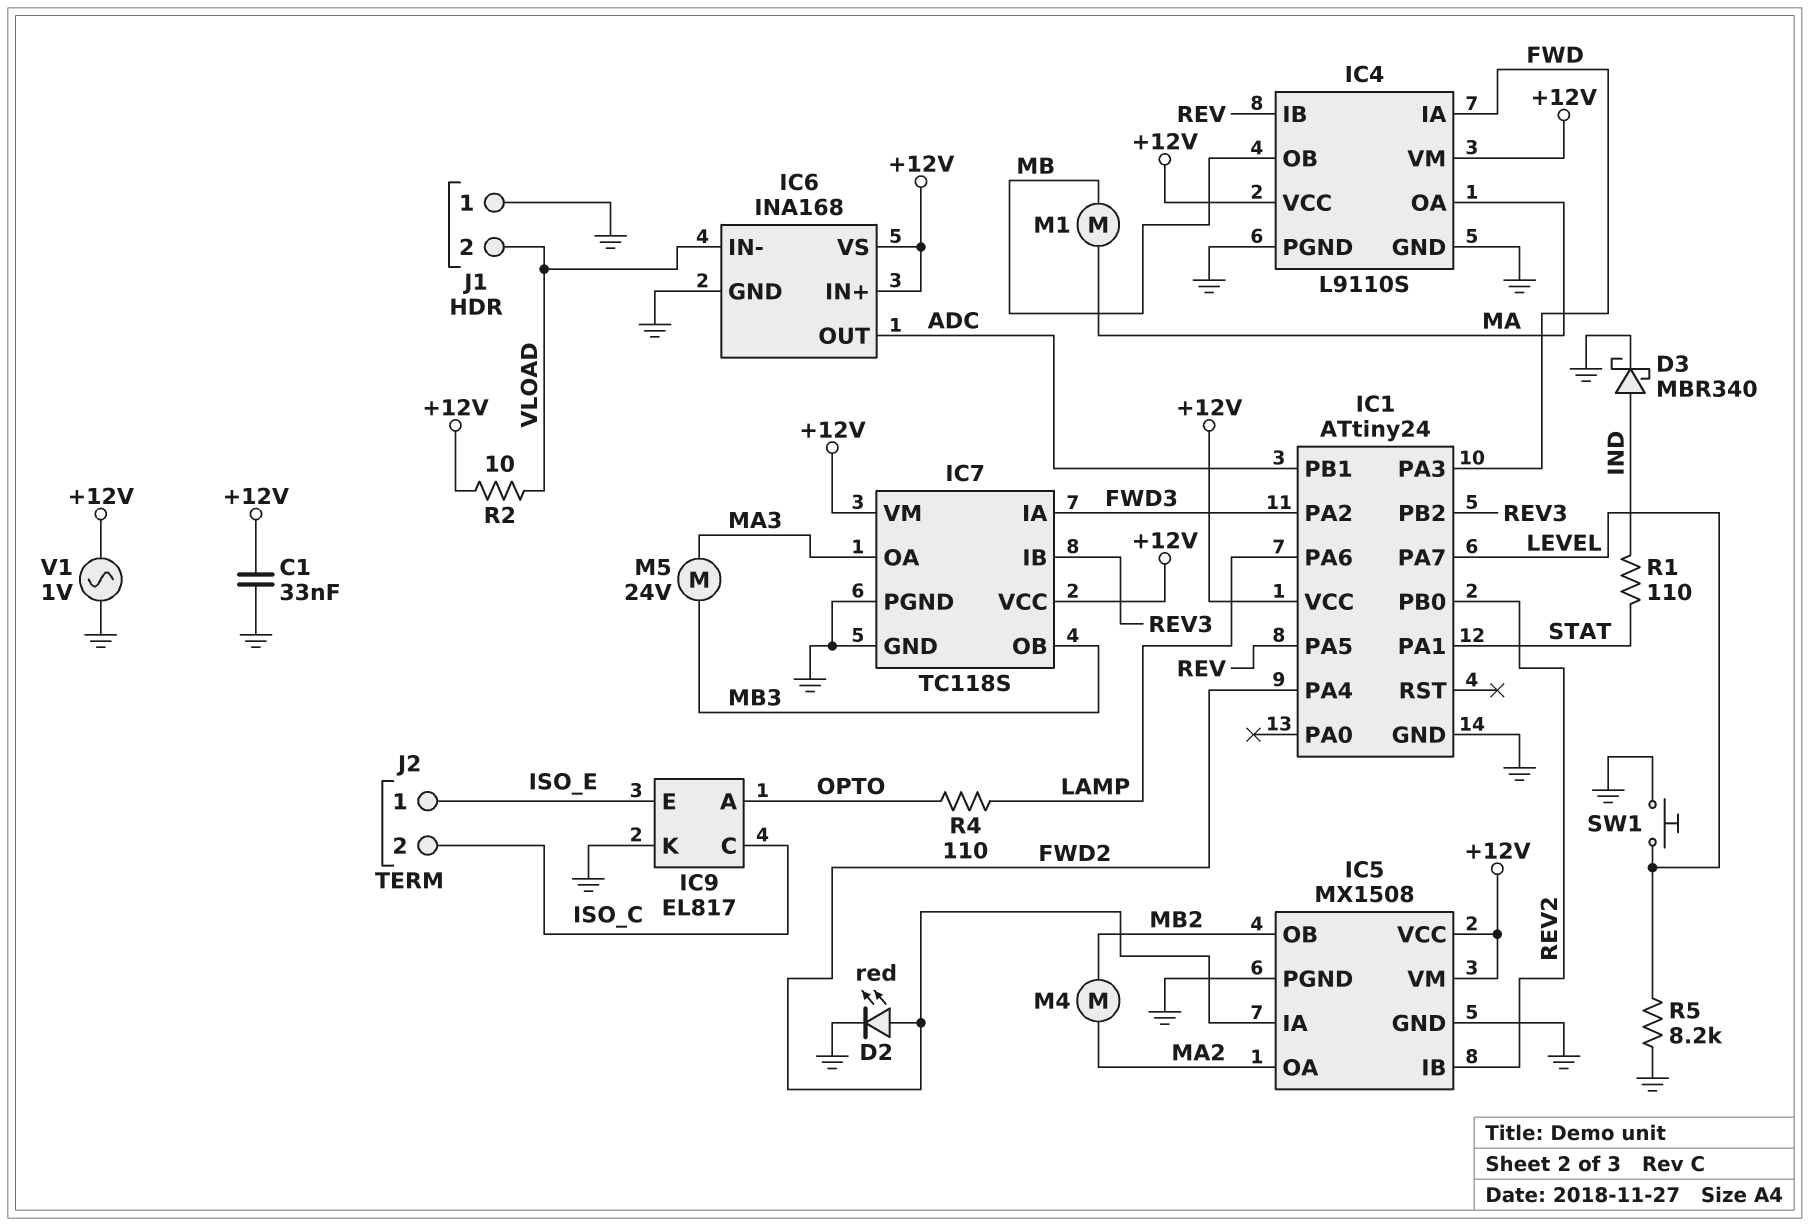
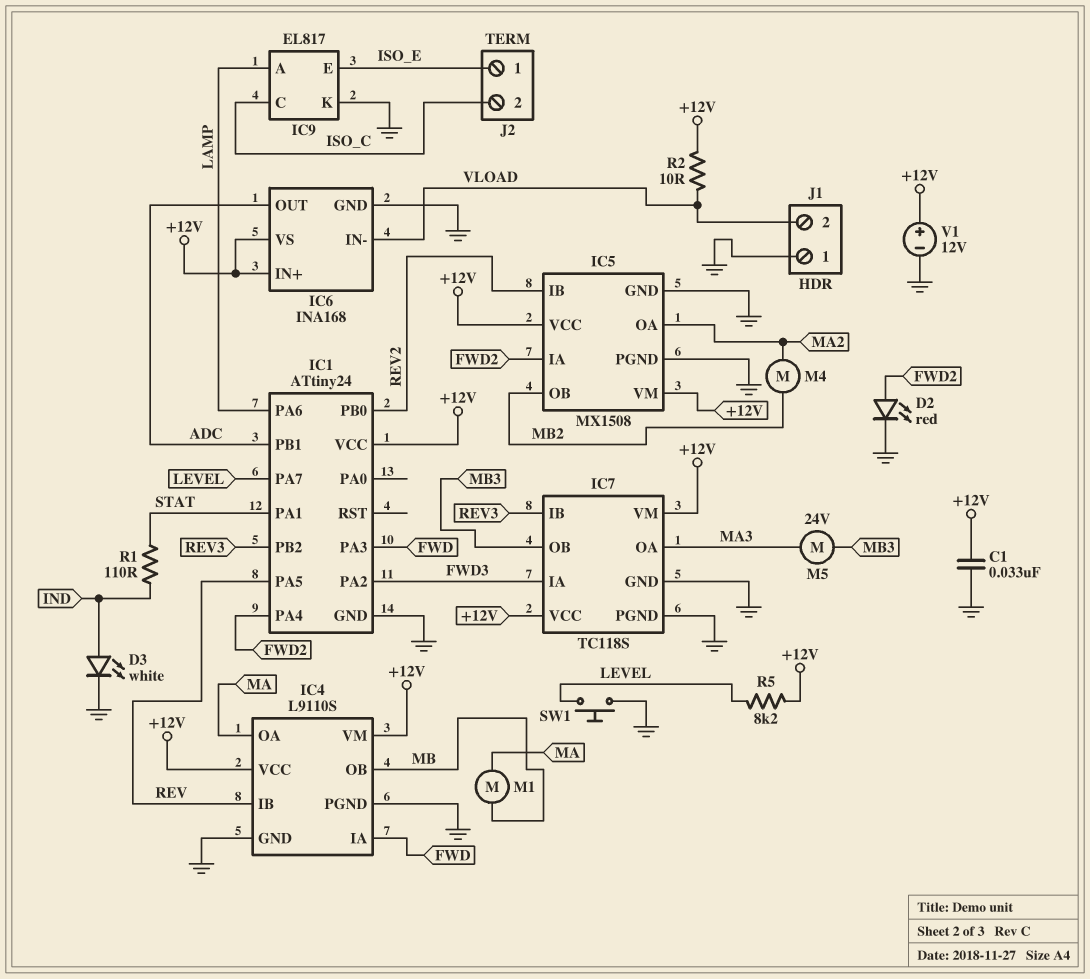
D3: schottky MBR340 (A IND, K GND) -> LED white (A IND, K GND)
IC9 pin A: OPTO -> LAMP
R4: 110 (LAMP, OPTO) -> none
R5: 8.2k (GND, LEVEL) -> 8.2k (+12V, LEVEL)
V1: AC 1V (+12V, GND) -> 12V (plus +12V, minus GND)

